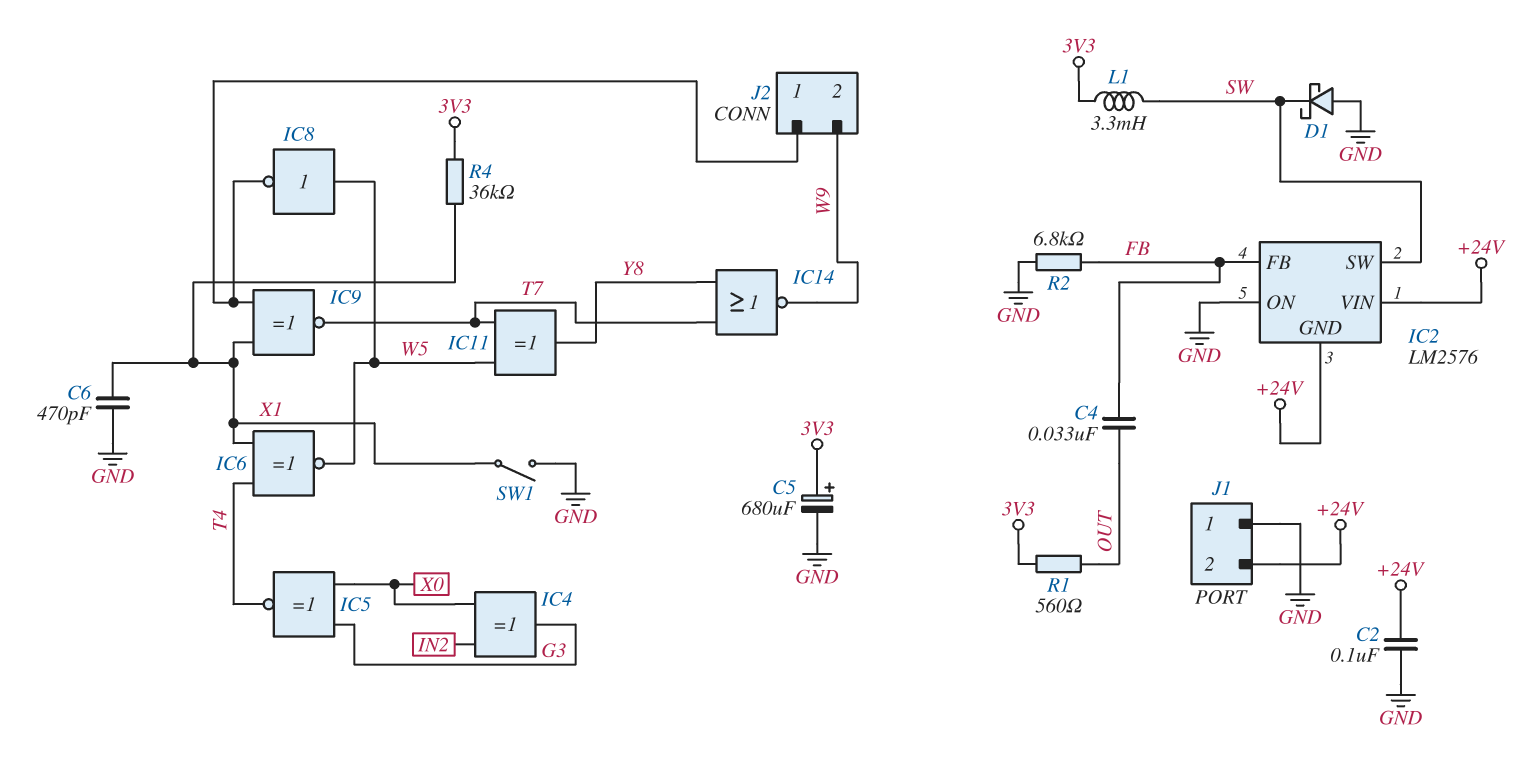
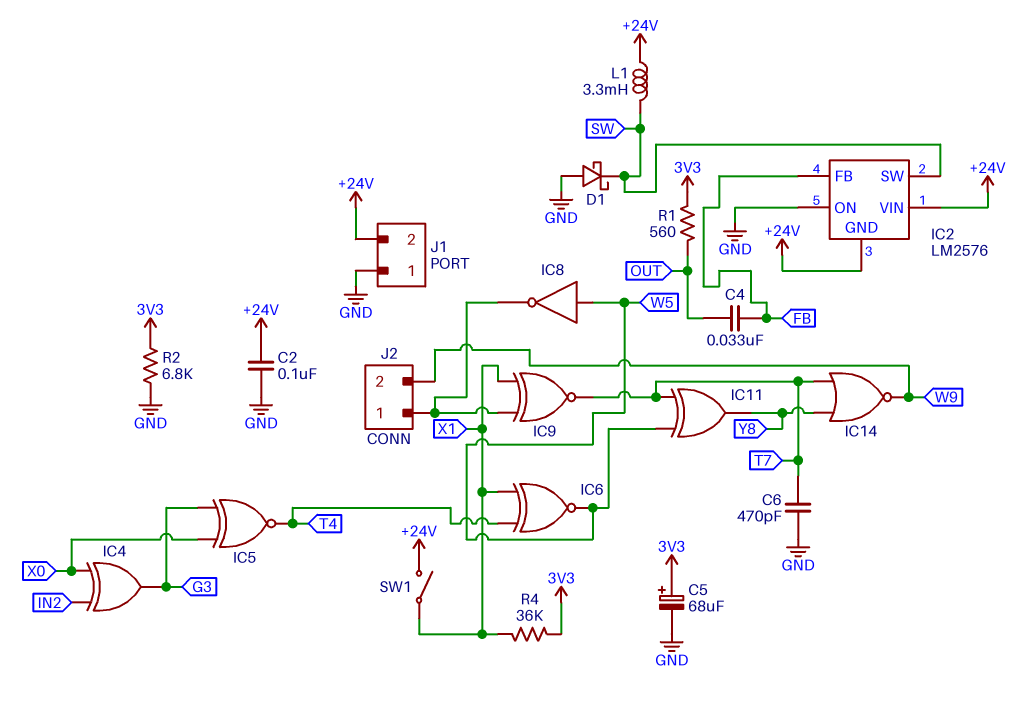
C5: 680uF (plus 3V3, minus GND) -> 68uF (plus 3V3, minus GND)
C6: 470pF (GND, X1) -> 470pF (GND, T7)
L1: 3.3mH (3V3, SW) -> 3.3mH (+24V, SW)
R2: 6.8k (FB, GND) -> 6.8k (3V3, GND)
SW1: switch (GND, X1) -> switch (+24V, X1)

